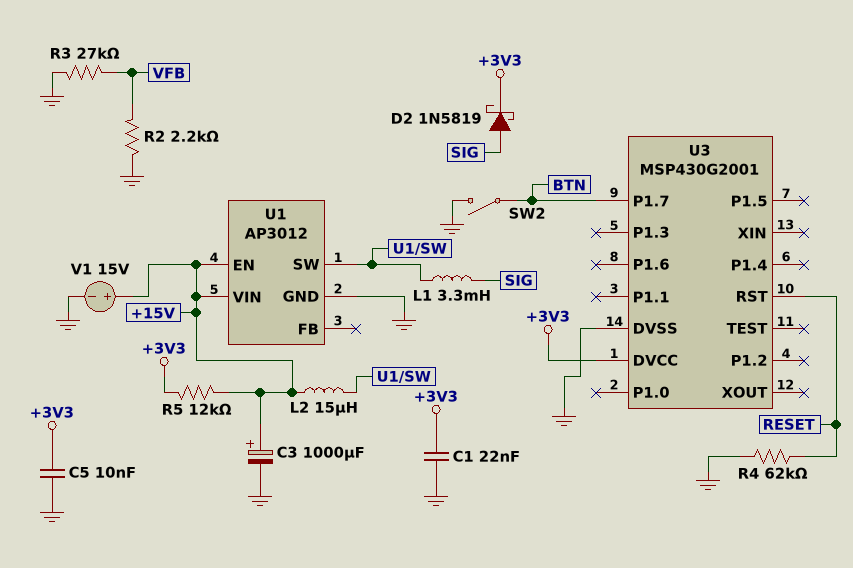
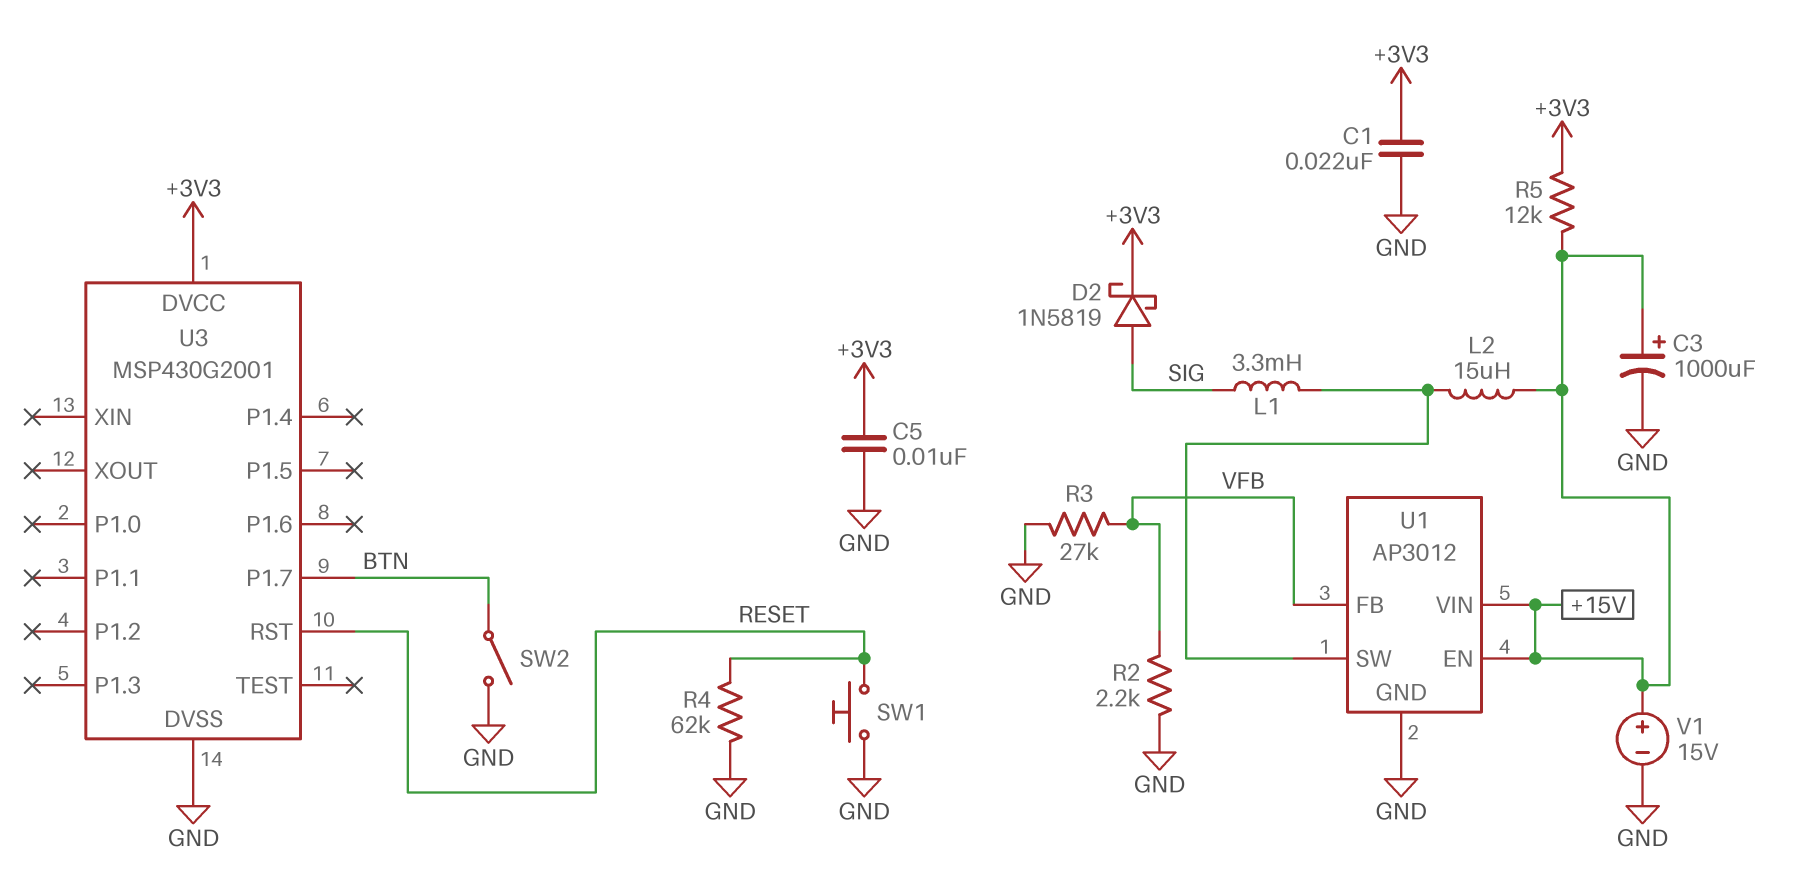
SW1: none -> button (GND, RESET)
U1 pin FB: none -> VFB

